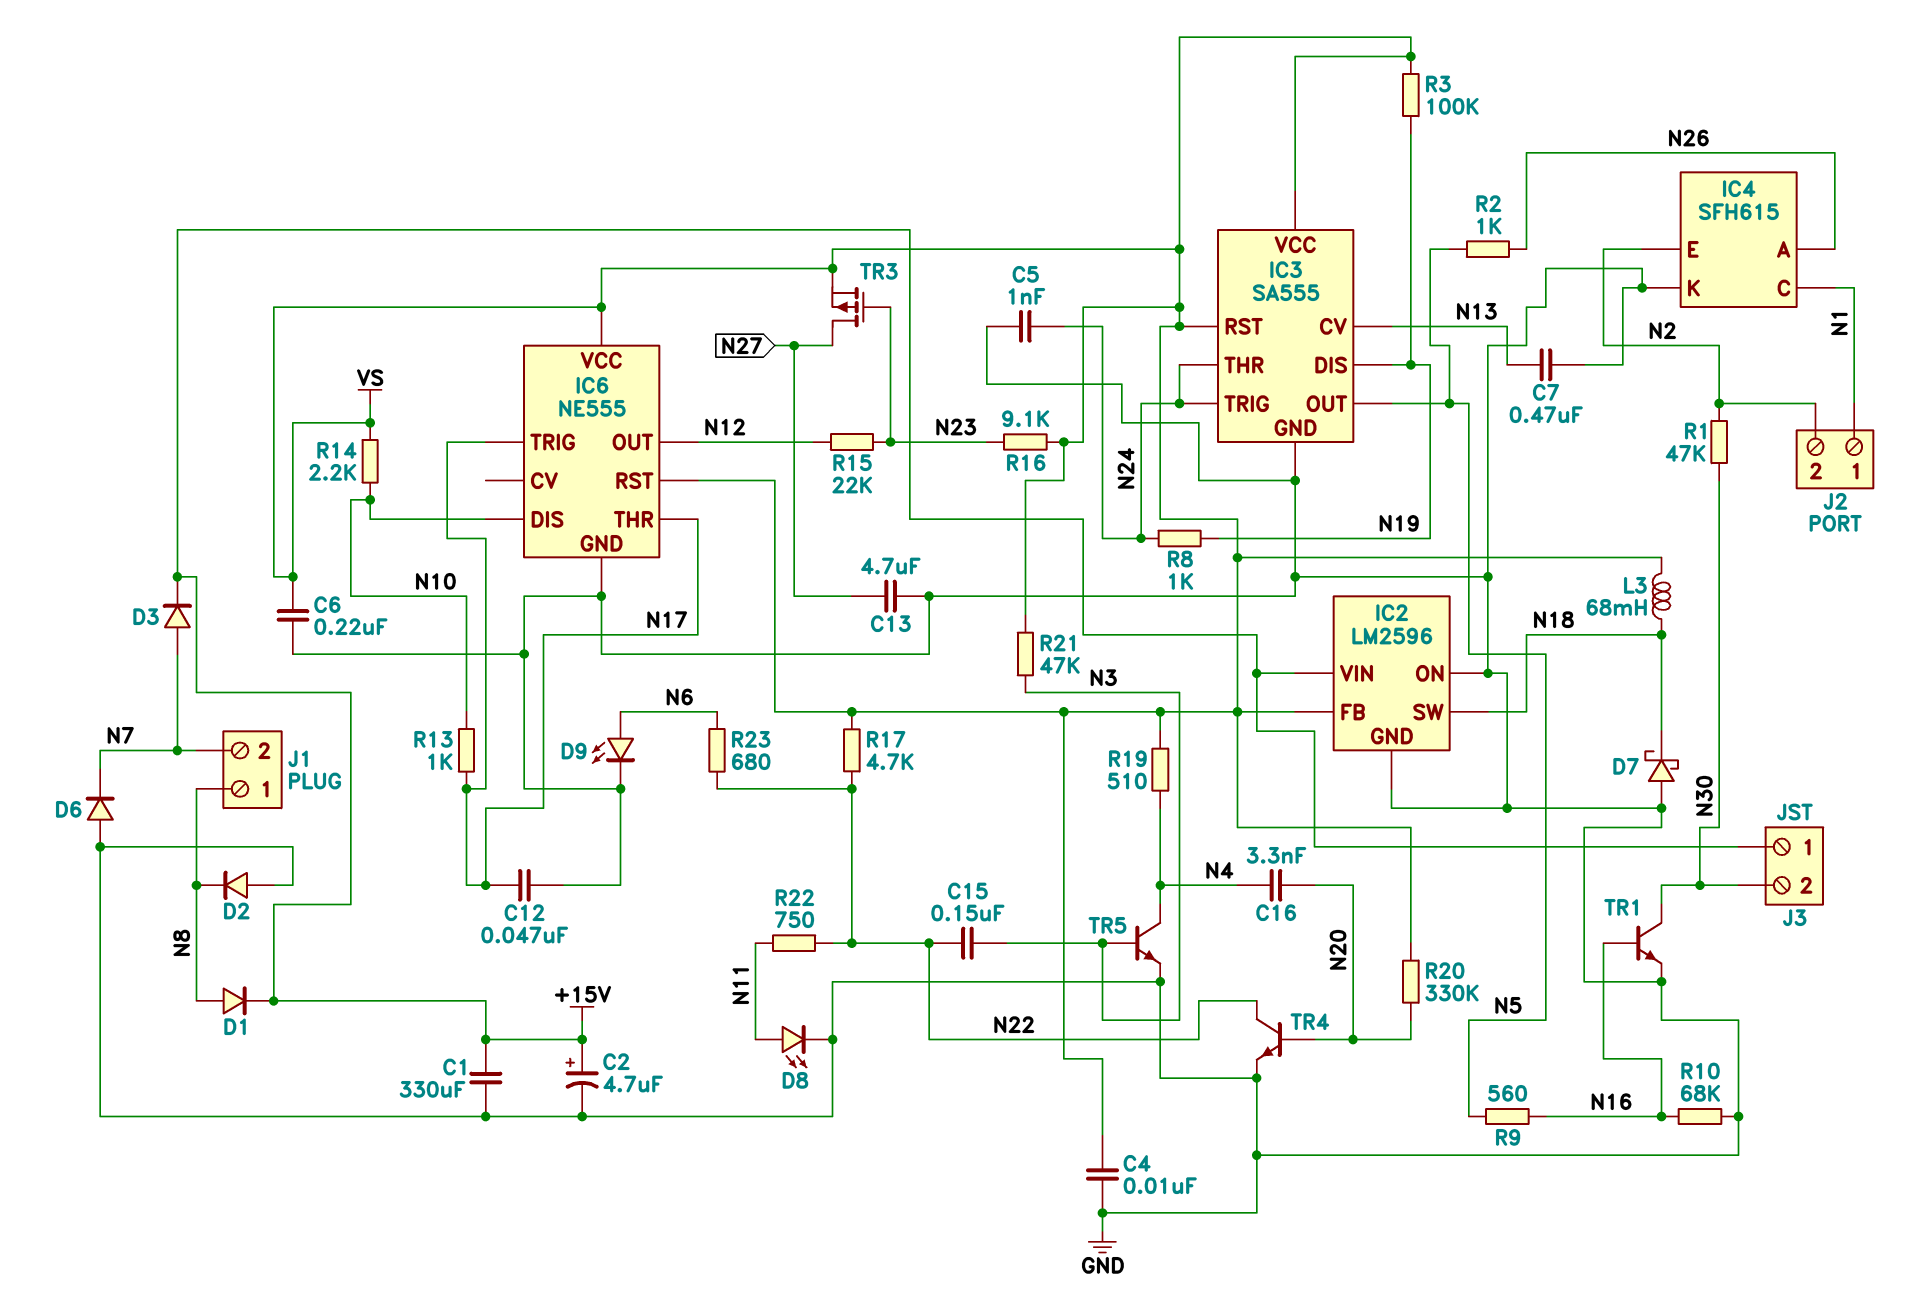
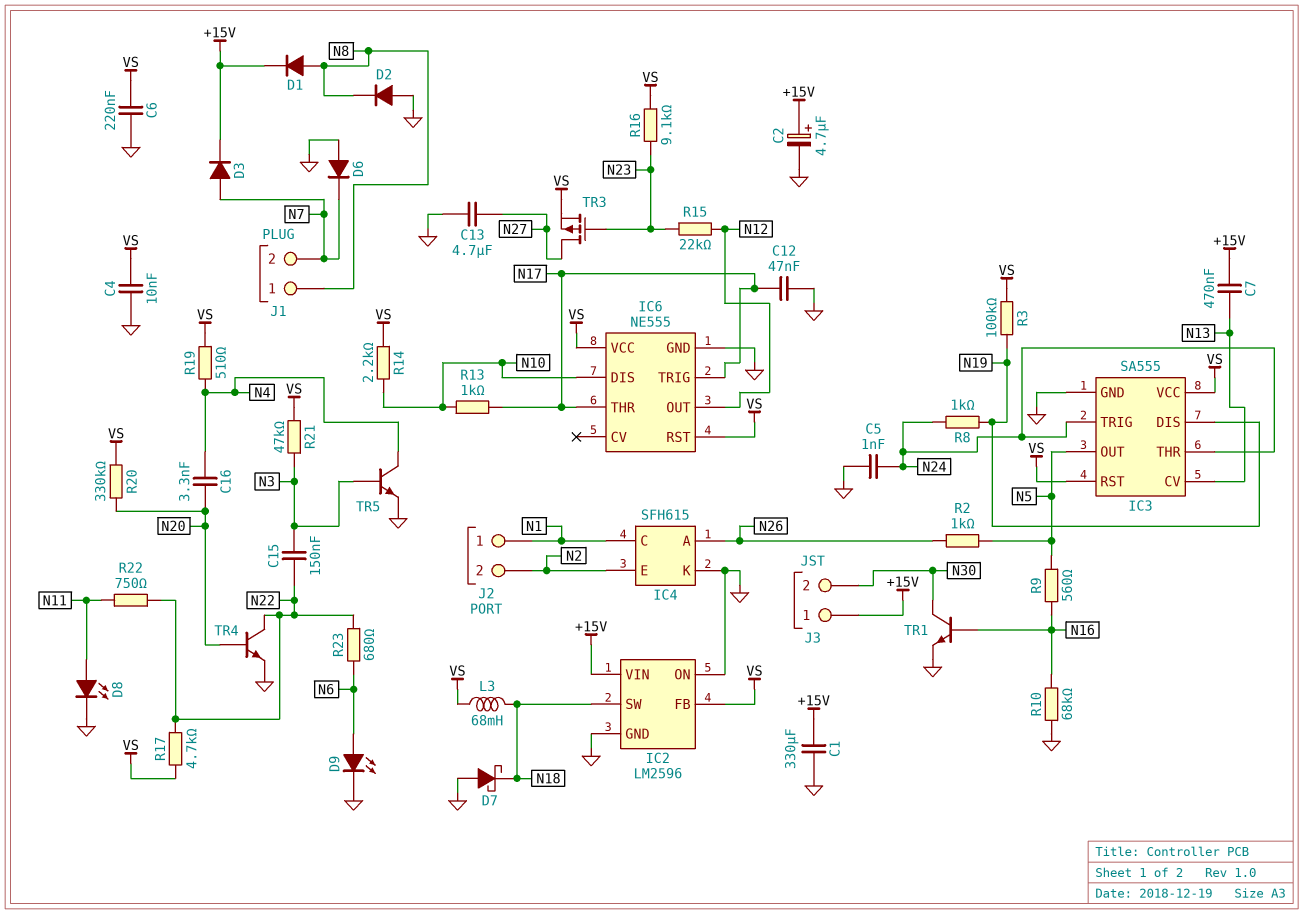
C7: 470nF (GND, N13) -> 470nF (+15V, N13)
R1: 47k (N2, N30) -> none

